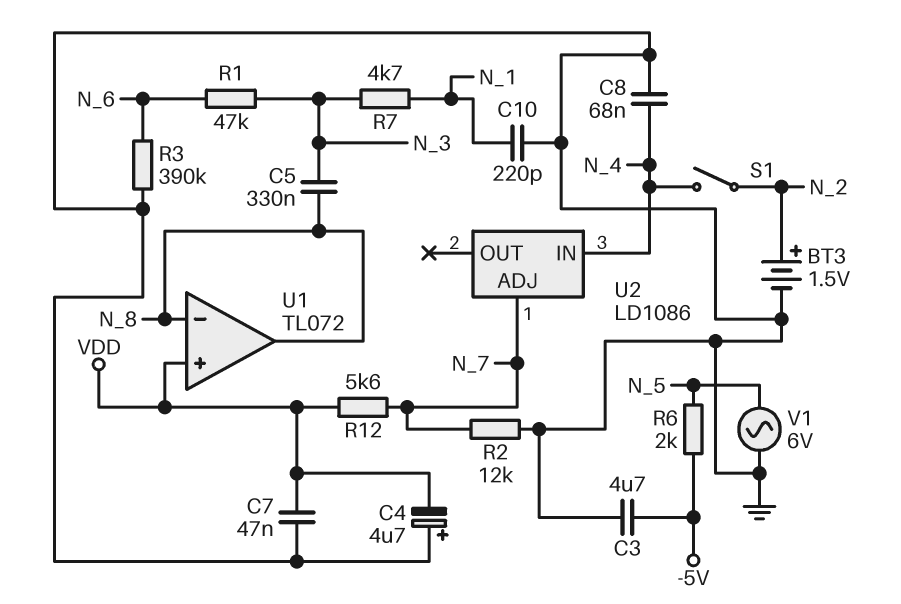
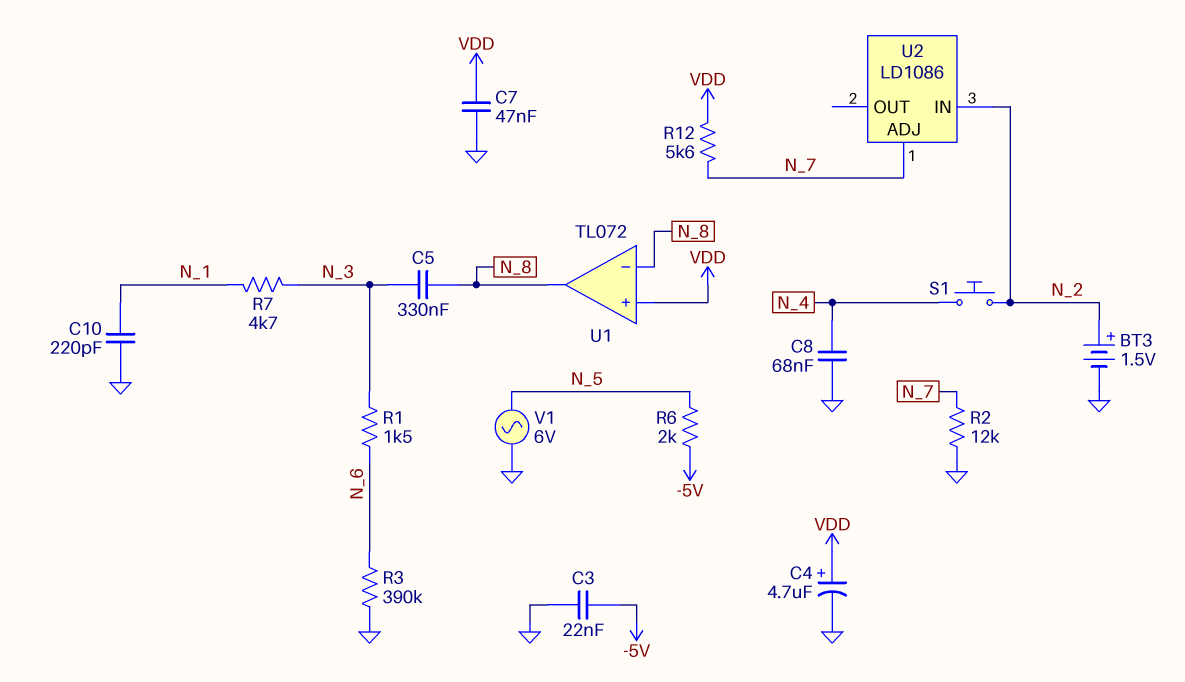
C3: 4.7uF (-5V, GND) -> 22nF (-5V, GND)
C4: 4.7uF (plus GND, minus VDD) -> 4.7uF (plus VDD, minus GND)
R1: 47k (N_3, N_6) -> 1.5k (N_3, N_6)
S1: switch (N_2, N_4) -> button (N_2, N_4)
U2 pin IN: N_4 -> N_2

